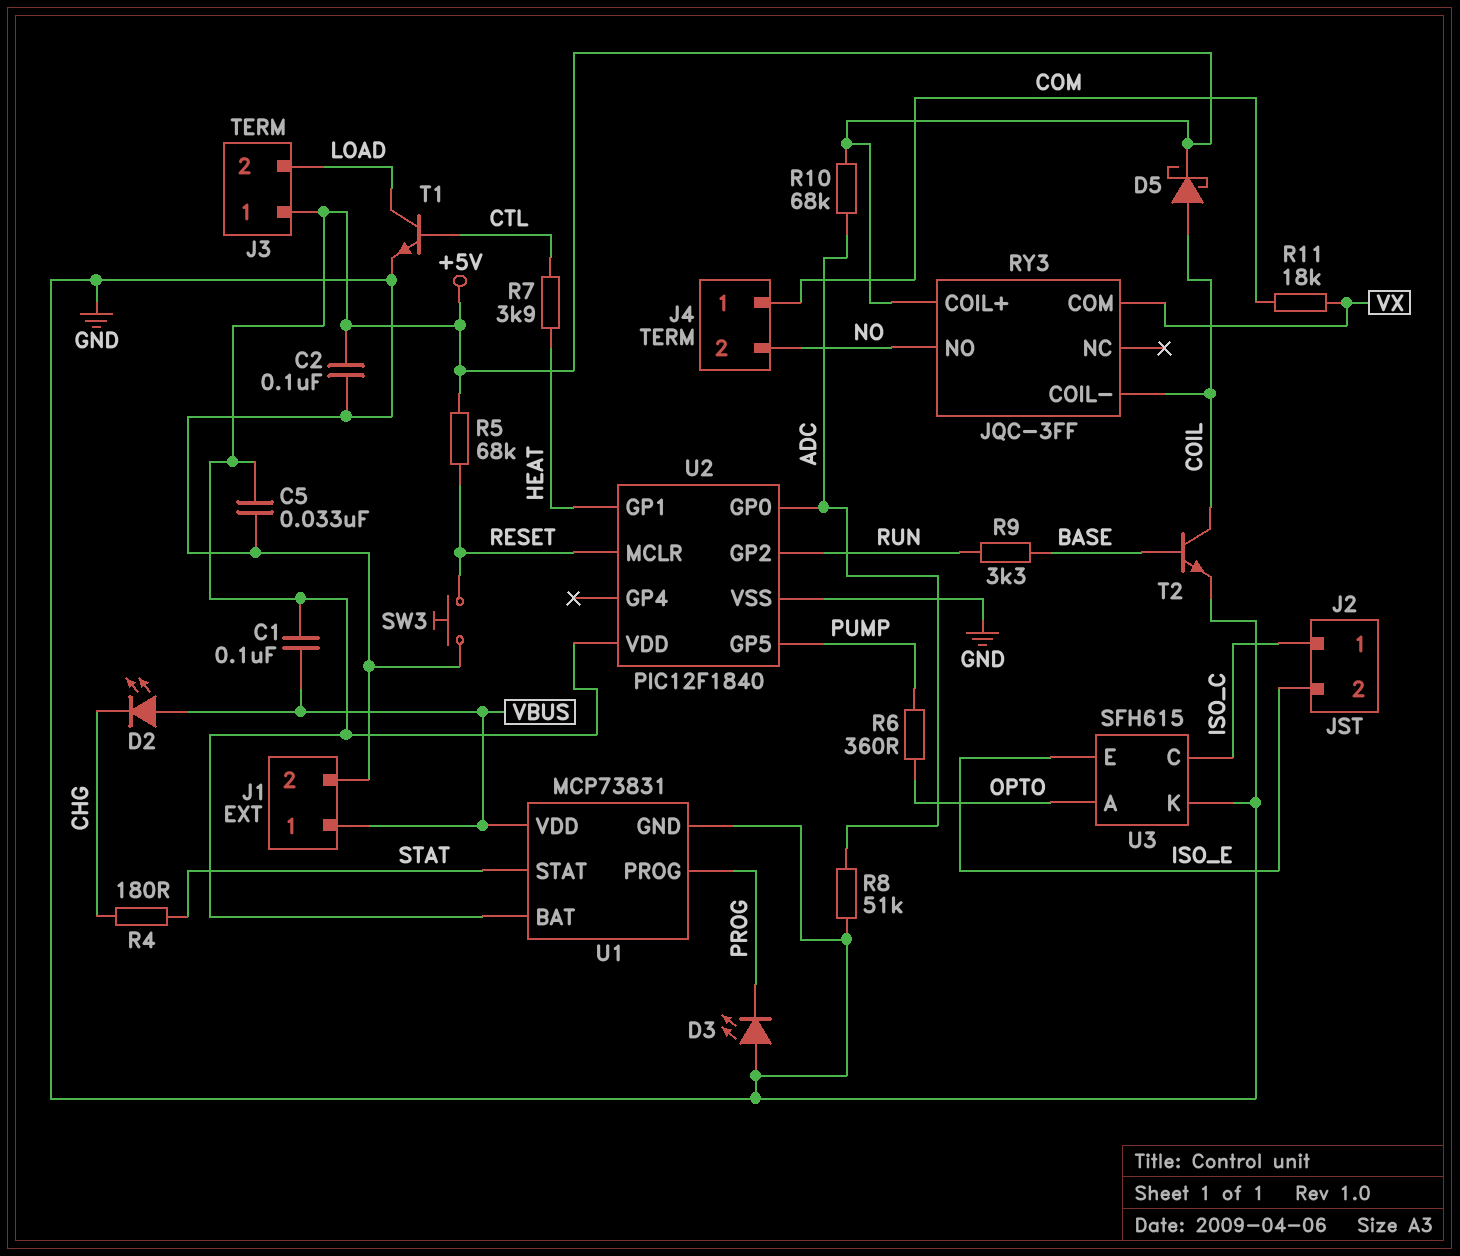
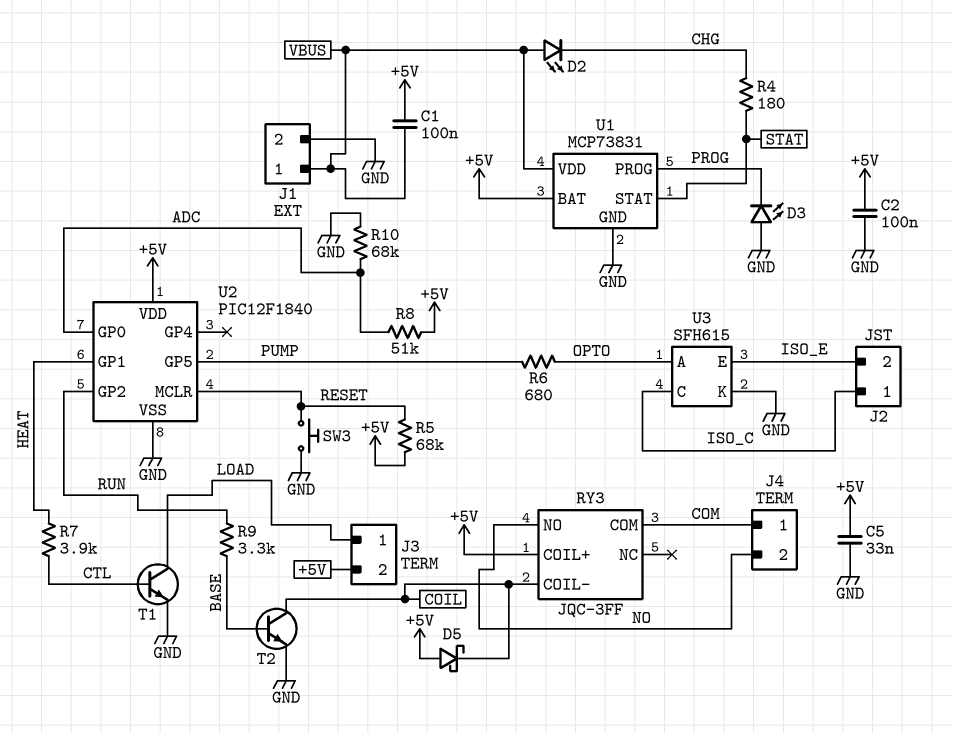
D5: schottky (A COIL, K +5V) -> schottky (A +5V, K COIL)
J3 pin 1: +5V -> LOAD
J3 pin 2: LOAD -> +5V
R6: 360 (OPTO, PUMP) -> 680 (OPTO, PUMP)
R8: 51k (ADC, GND) -> 51k (+5V, ADC)
R10: 68k (+5V, ADC) -> 68k (ADC, GND)
R11: 18k (COM, VX) -> none
RY3 pin COM: VX -> COM

